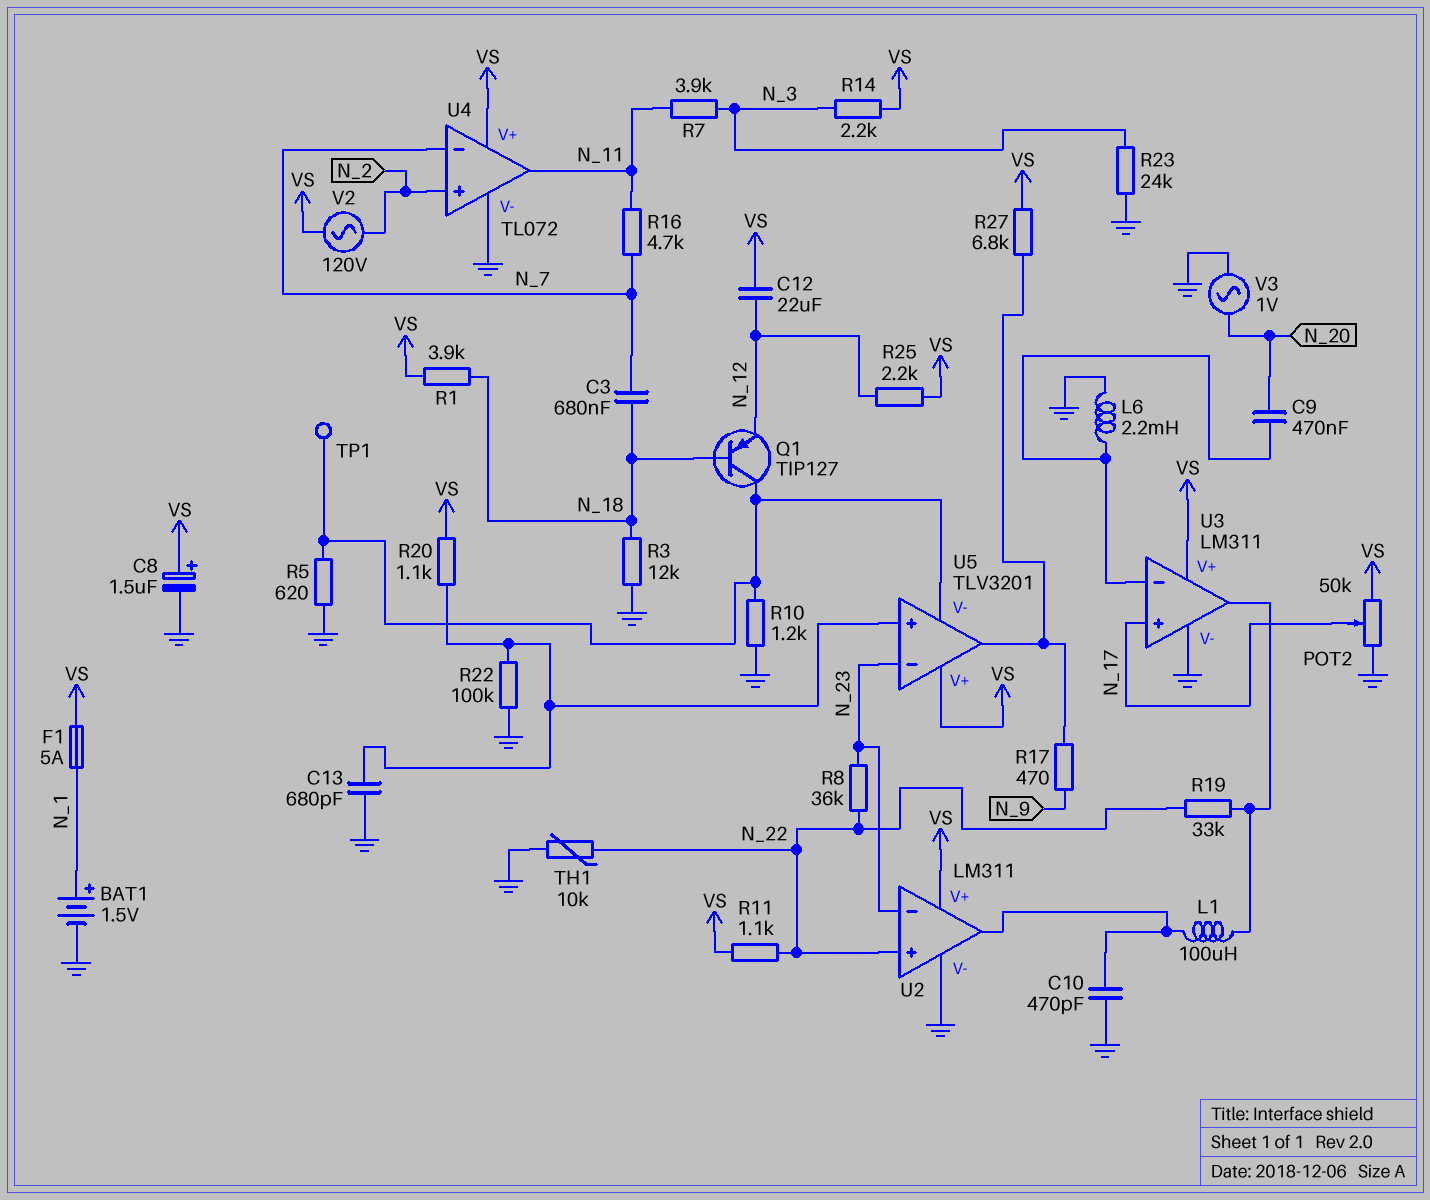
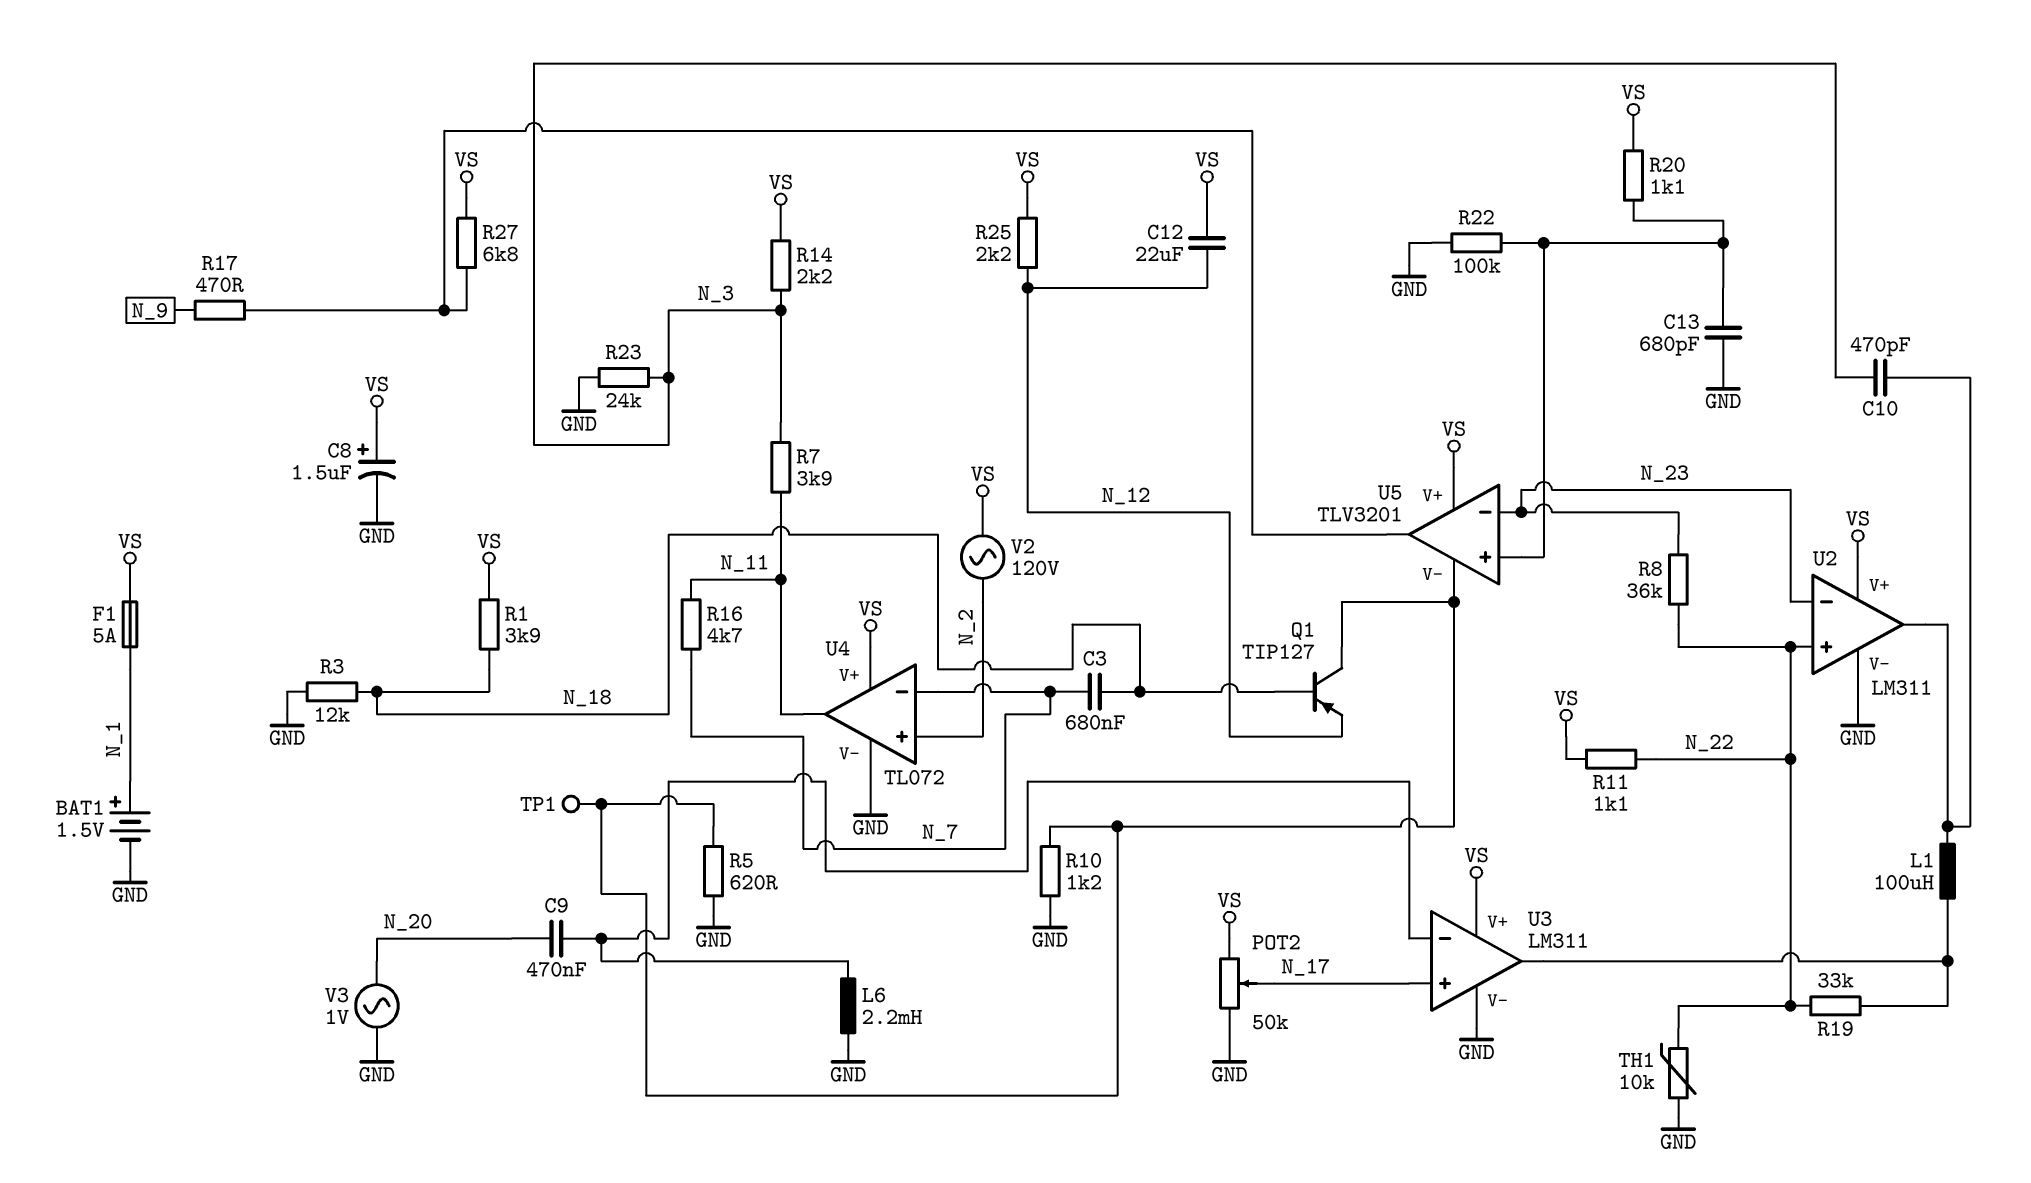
C10: 470pF (GND, U2/out) -> 470pF (N_3, U2/out)

